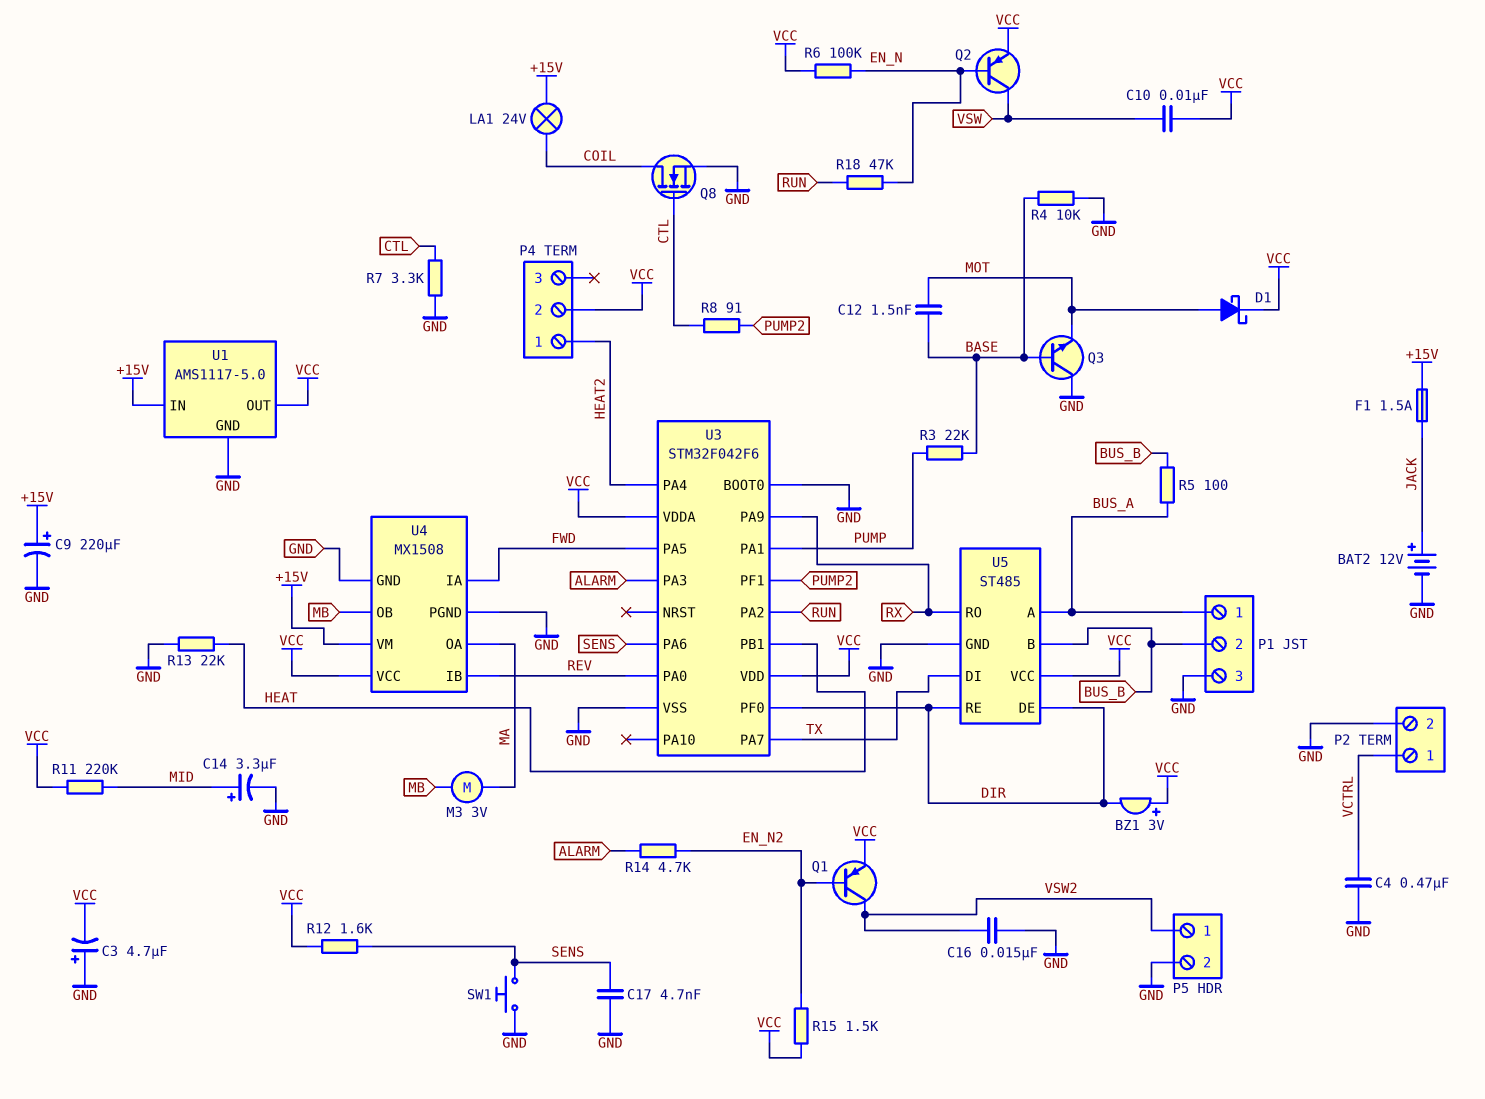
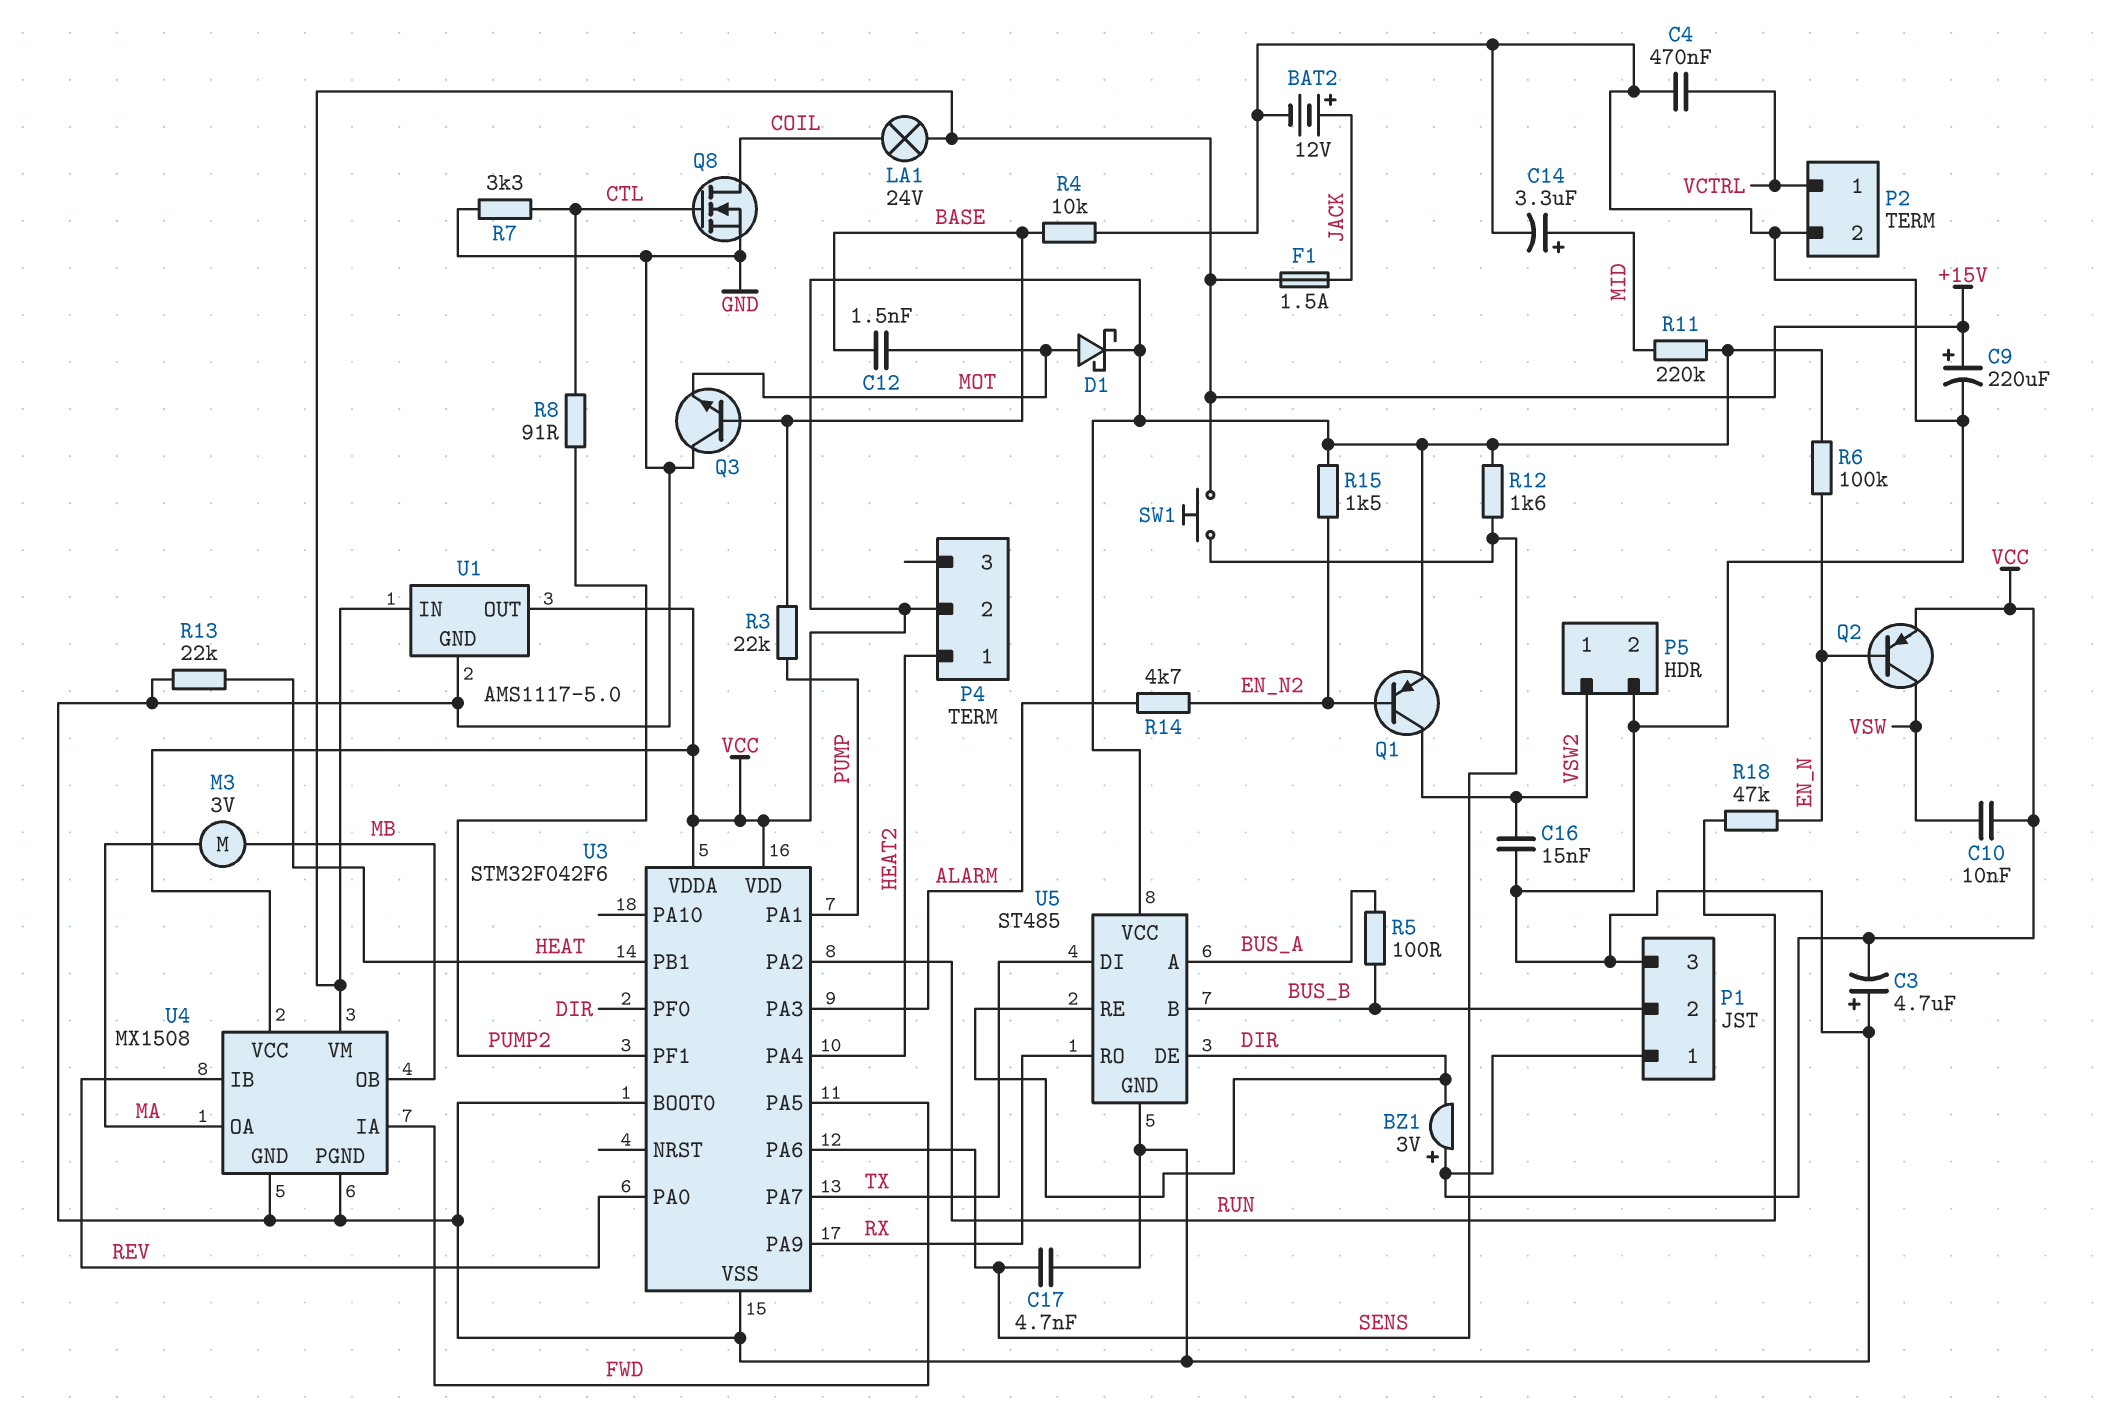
P1 pin 1: BUS_A -> VCC
SW1: button (GND, SENS) -> button (+15V, SENS)

